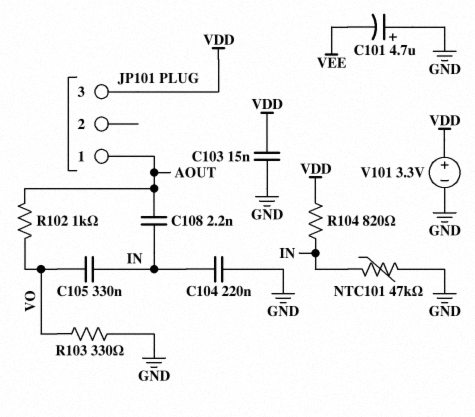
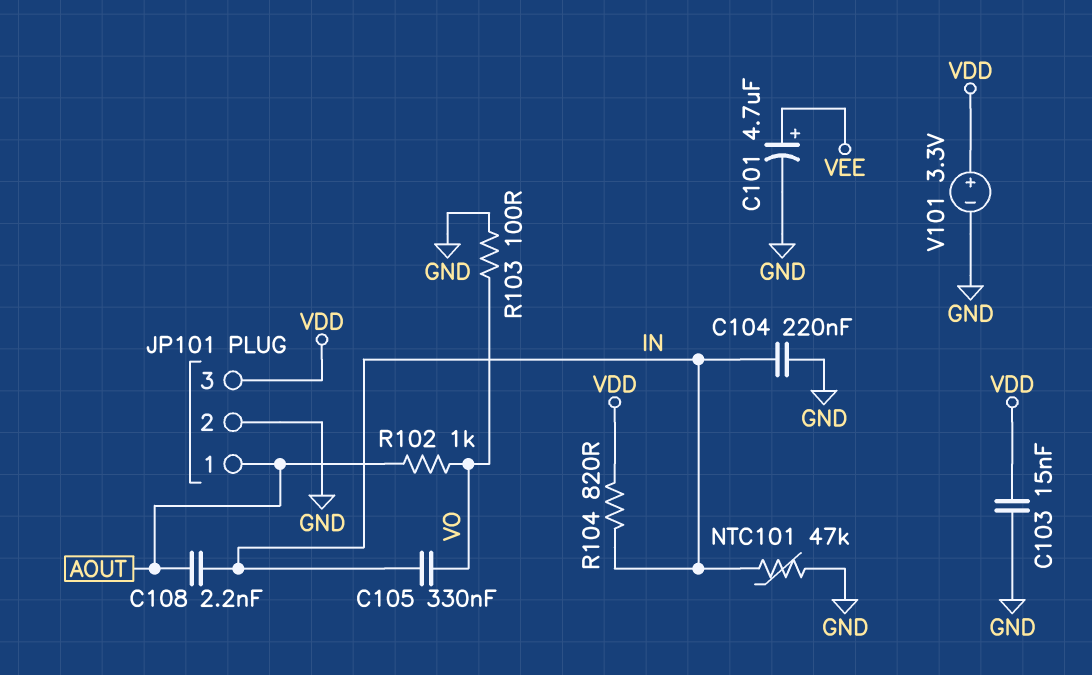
C101: 4.7uF (plus GND, minus VEE) -> 4.7uF (plus VEE, minus GND)
JP101 pin 2: none -> GND
R103: 330 (GND, VO) -> 100 (GND, VO)

